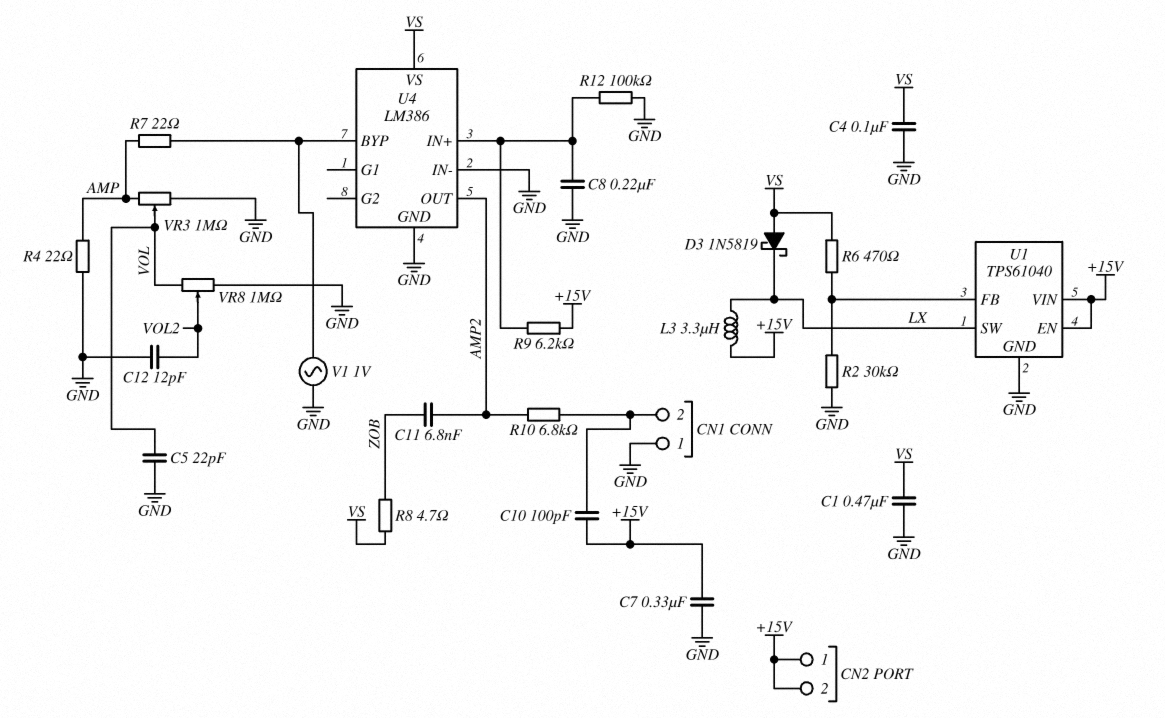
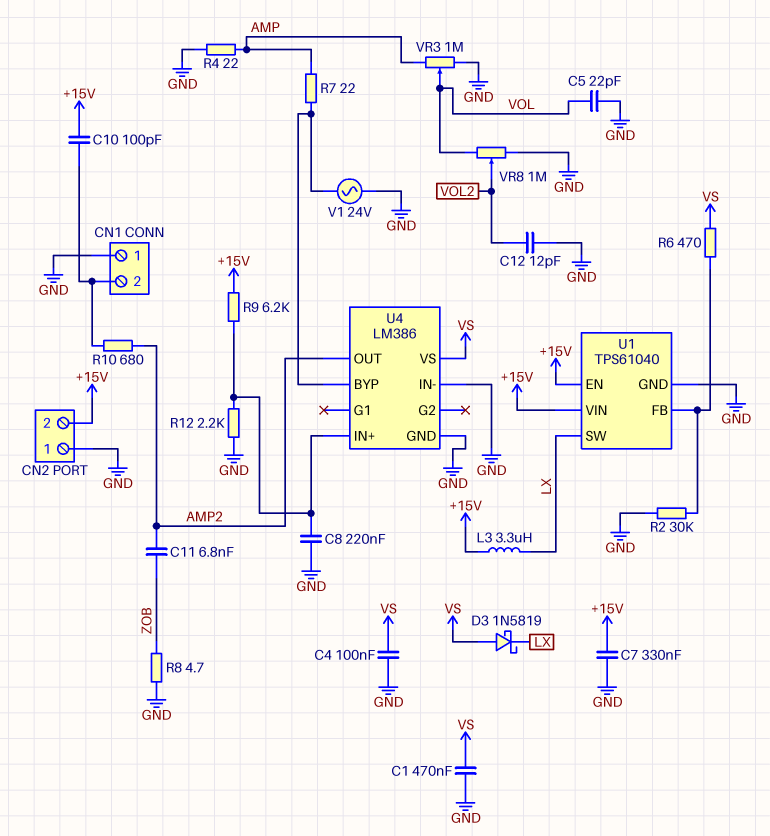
CN2 pin 1: +15V -> GND
R8: 4.7 (VS, ZOB) -> 4.7 (GND, ZOB)
R10: 6.8k (AMP2, CN1/2) -> 680 (AMP2, CN1/2)
R12: 100k (GND, U4/IN+) -> 2.2k (GND, U4/IN+)
V1: AC 1V (GND, U4/BYP) -> AC 24V (GND, U4/BYP)

